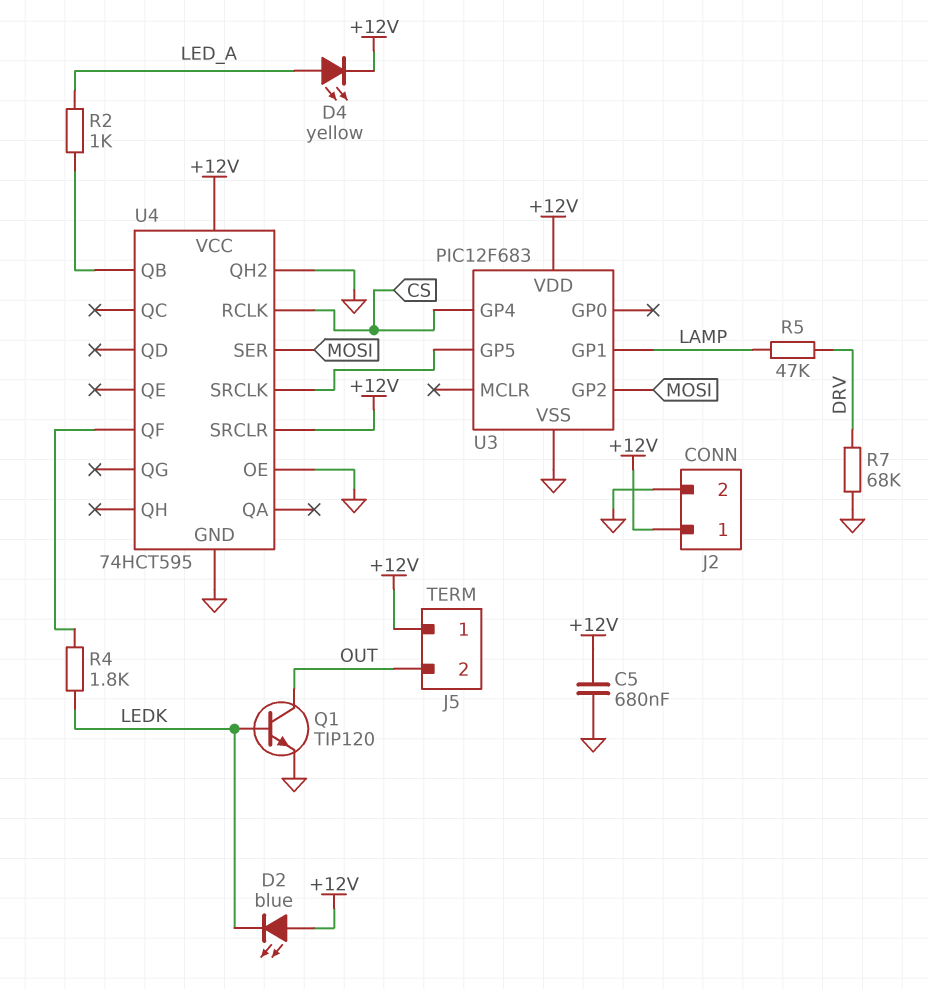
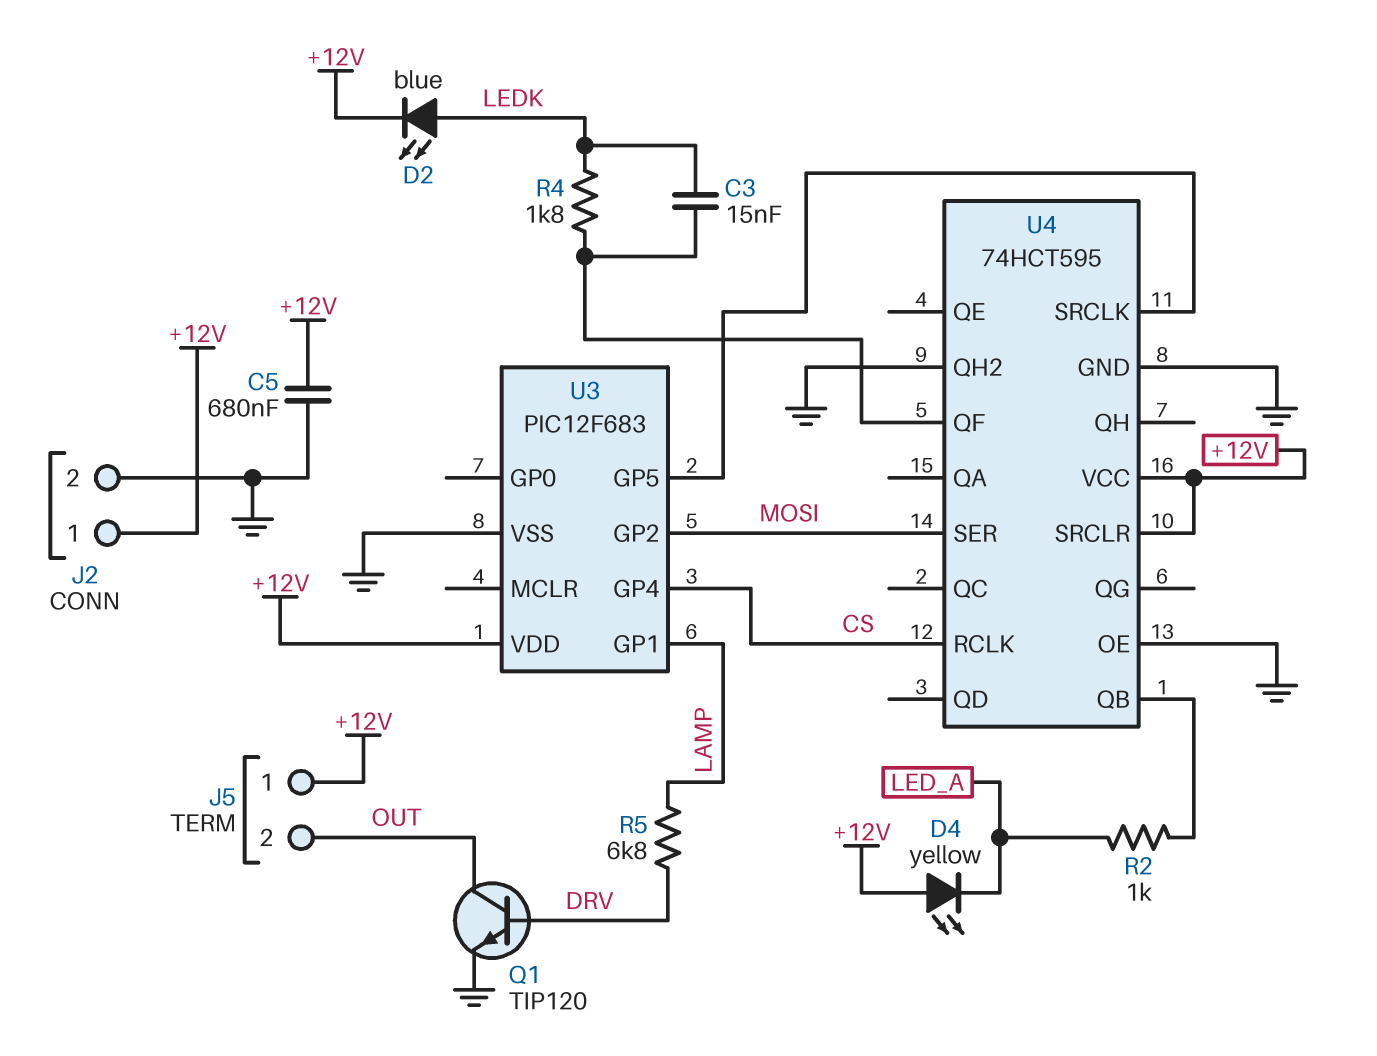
C3: none -> 15nF (LEDK, U4/QF)
D2: LED blue (A +12V, K LEDK) -> LED blue (A LEDK, K +12V)
D4: LED yellow (A LED_A, K +12V) -> LED yellow (A +12V, K LED_A)
Q1: NPN TIP120 (B LEDK, C OUT, E GND) -> NPN TIP120 (B DRV, C OUT, E GND)
R5: 47k (DRV, LAMP) -> 6.8k (DRV, LAMP)
R7: 68k (DRV, GND) -> none

